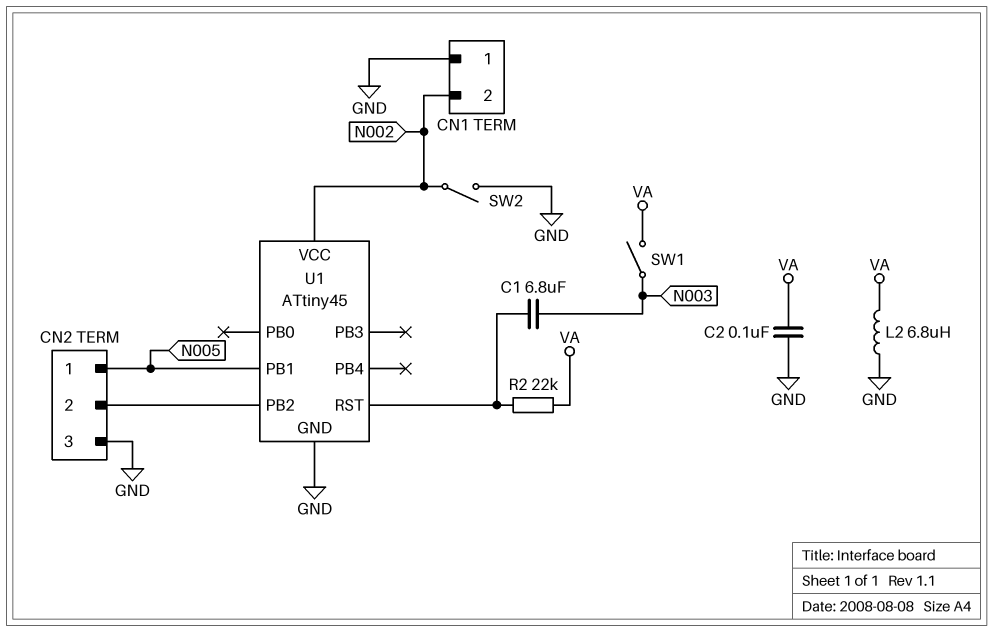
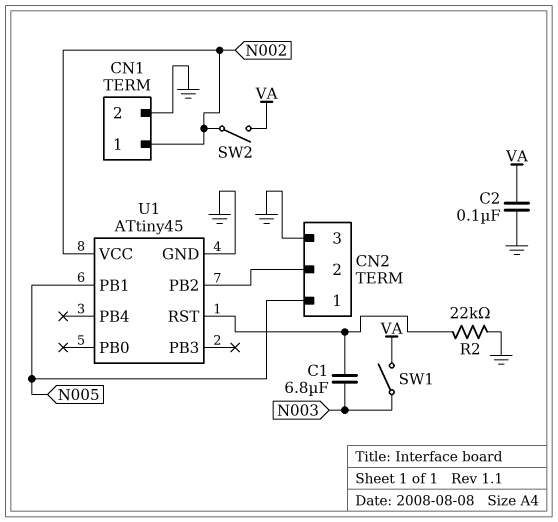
CN1 pin 1: GND -> N002
CN1 pin 2: N002 -> GND
L2: 6.8uH (GND, VA) -> none
R2: 22k (U1/RST, VA) -> 22k (GND, U1/RST)
SW2: switch (GND, N002) -> switch (N002, VA)

